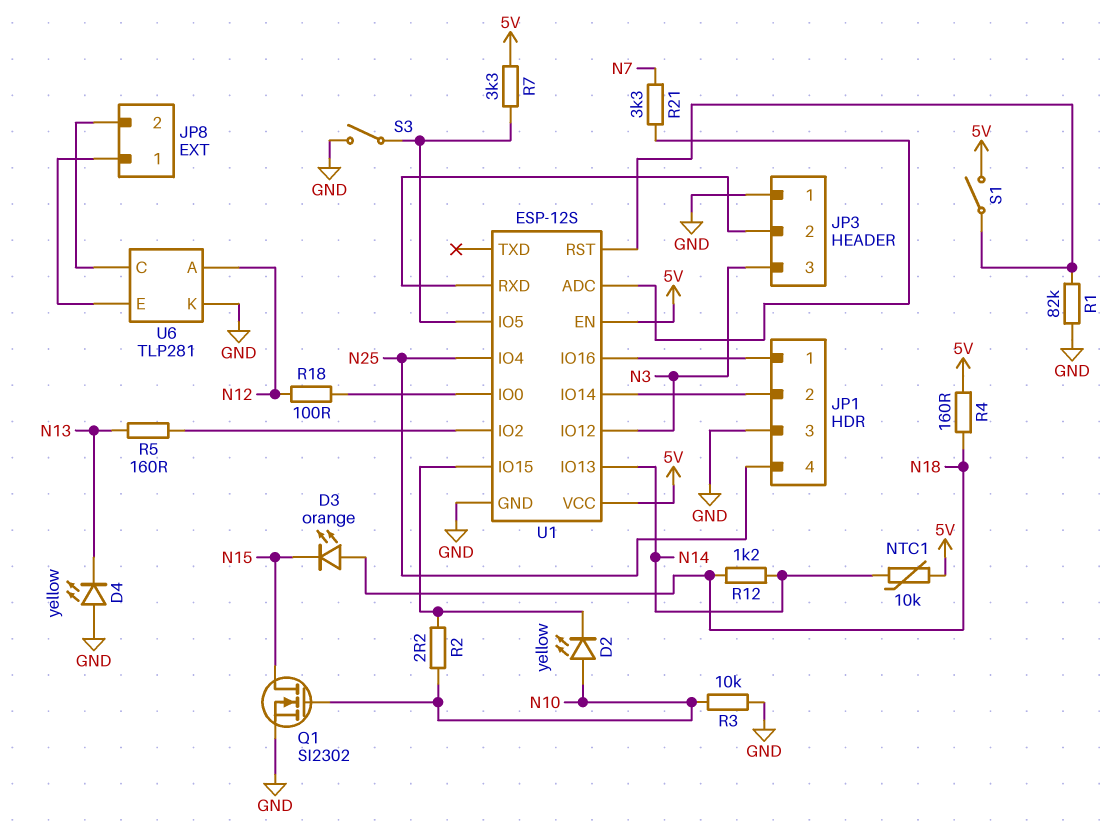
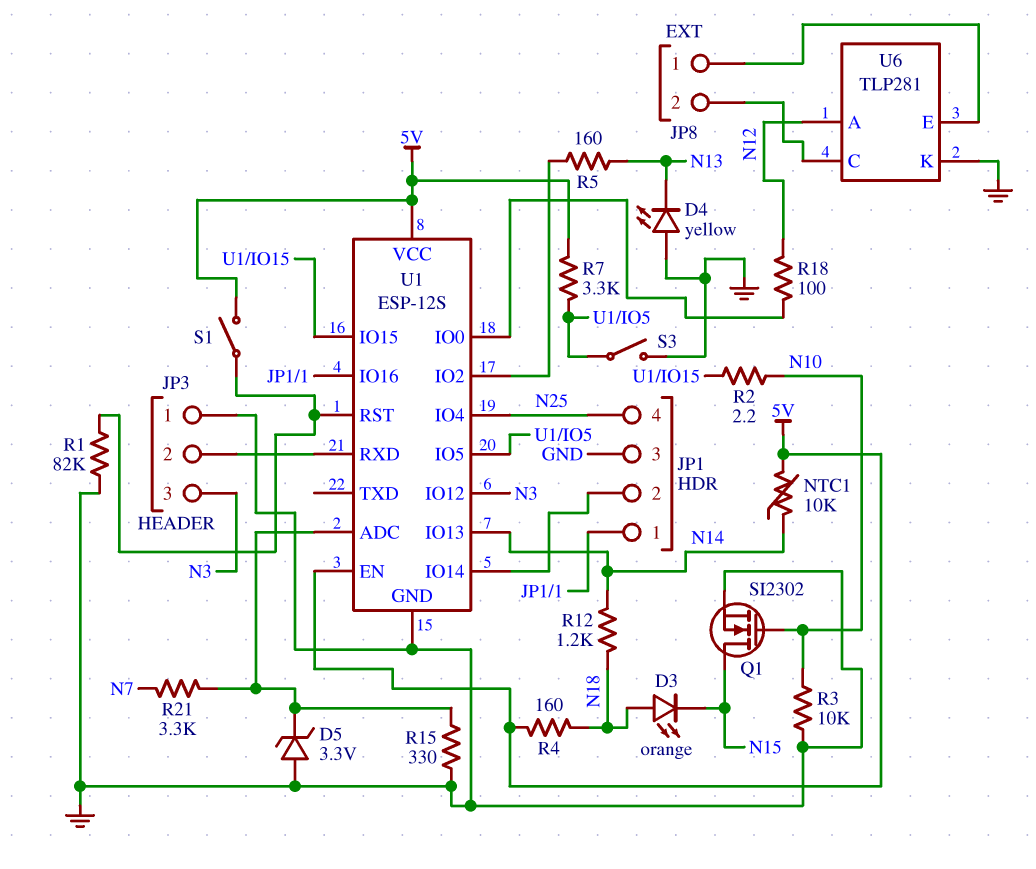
D2: LED yellow (A N10, K U1/IO15) -> none
D5: none -> zener 3.3V (A GND, K U1/ADC)
R15: none -> 330 (GND, U1/ADC)

